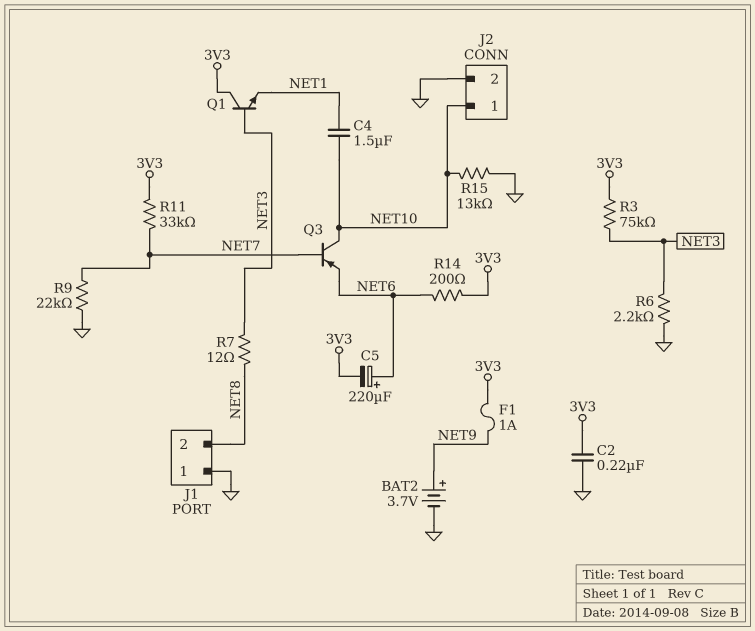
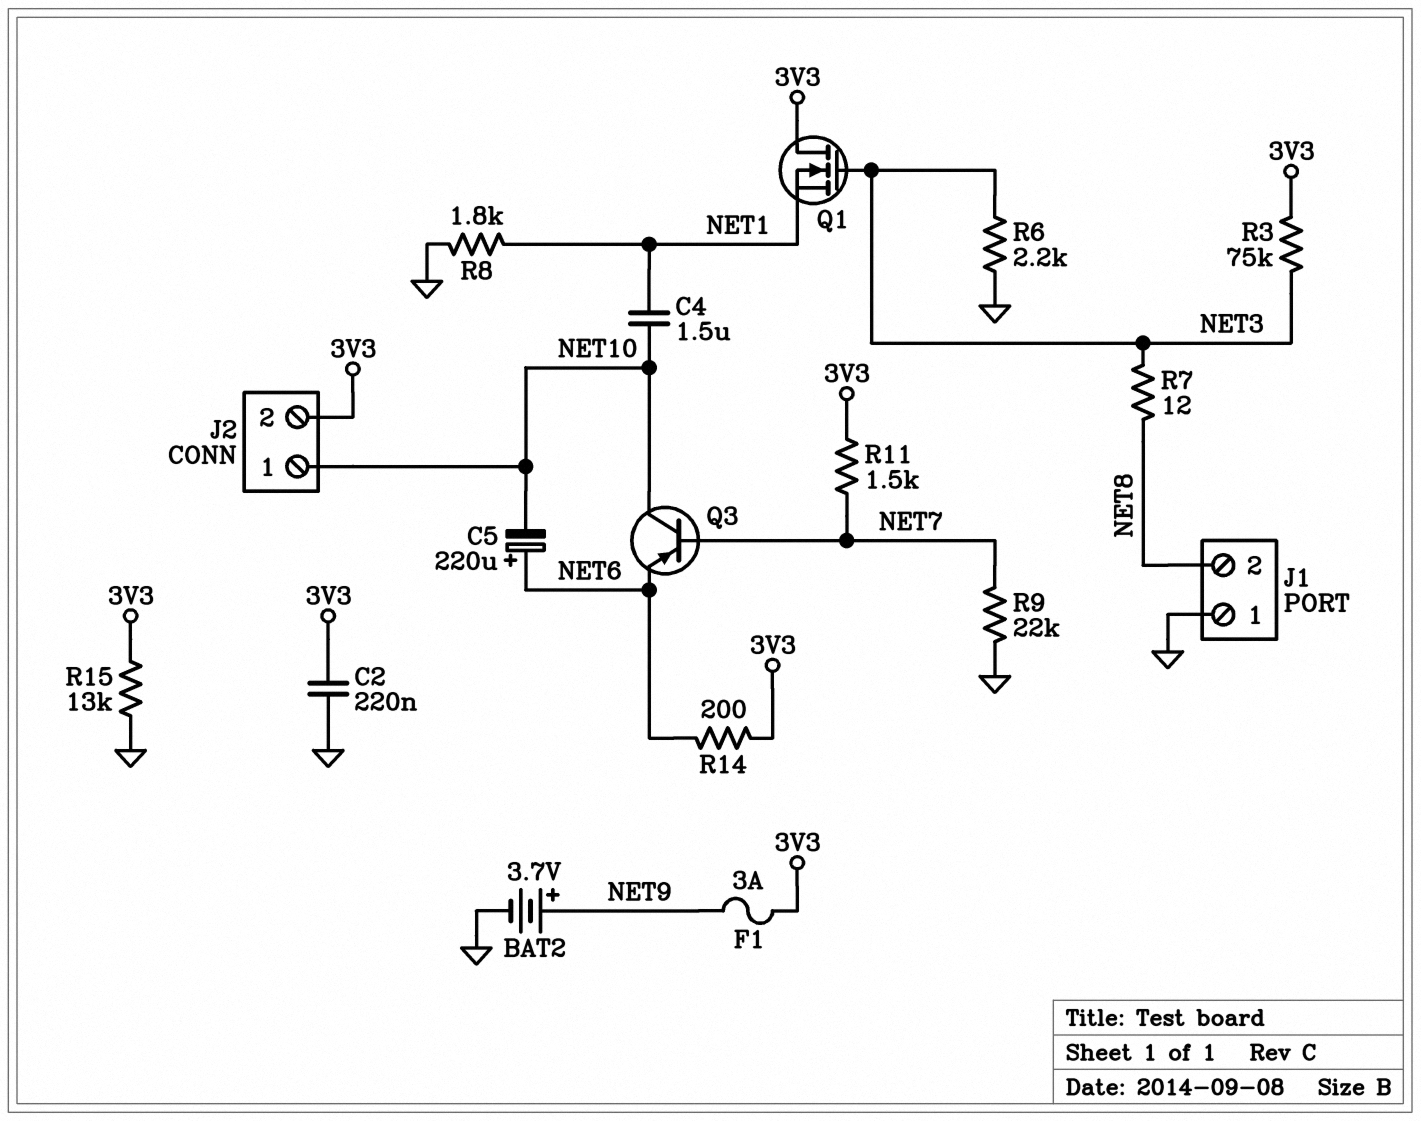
C5: 220uF (plus NET6, minus 3V3) -> 220uF (plus NET6, minus NET10)
F1: 1A (3V3, NET9) -> 3A (3V3, NET9)
J2 pin 2: GND -> 3V3
Q1: NPN (B NET3, C 3V3, E NET1) -> NMOS (G NET3, D 3V3, S NET1)
R8: none -> 1.8k (GND, NET1)
R11: 33k (3V3, NET7) -> 1.5k (3V3, NET7)
R15: 13k (GND, NET10) -> 13k (3V3, GND)

